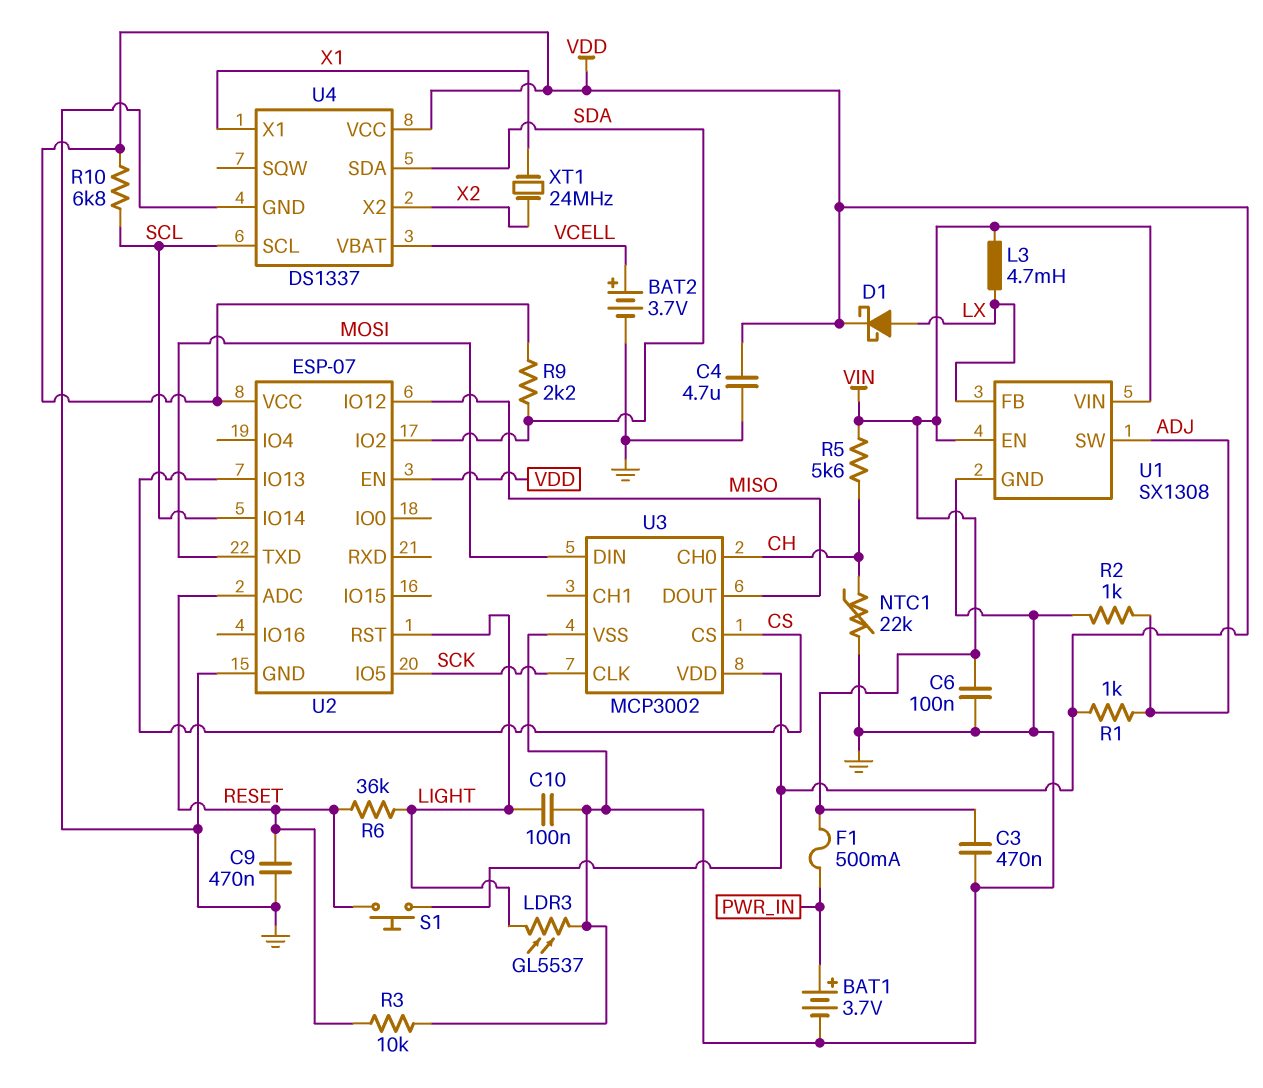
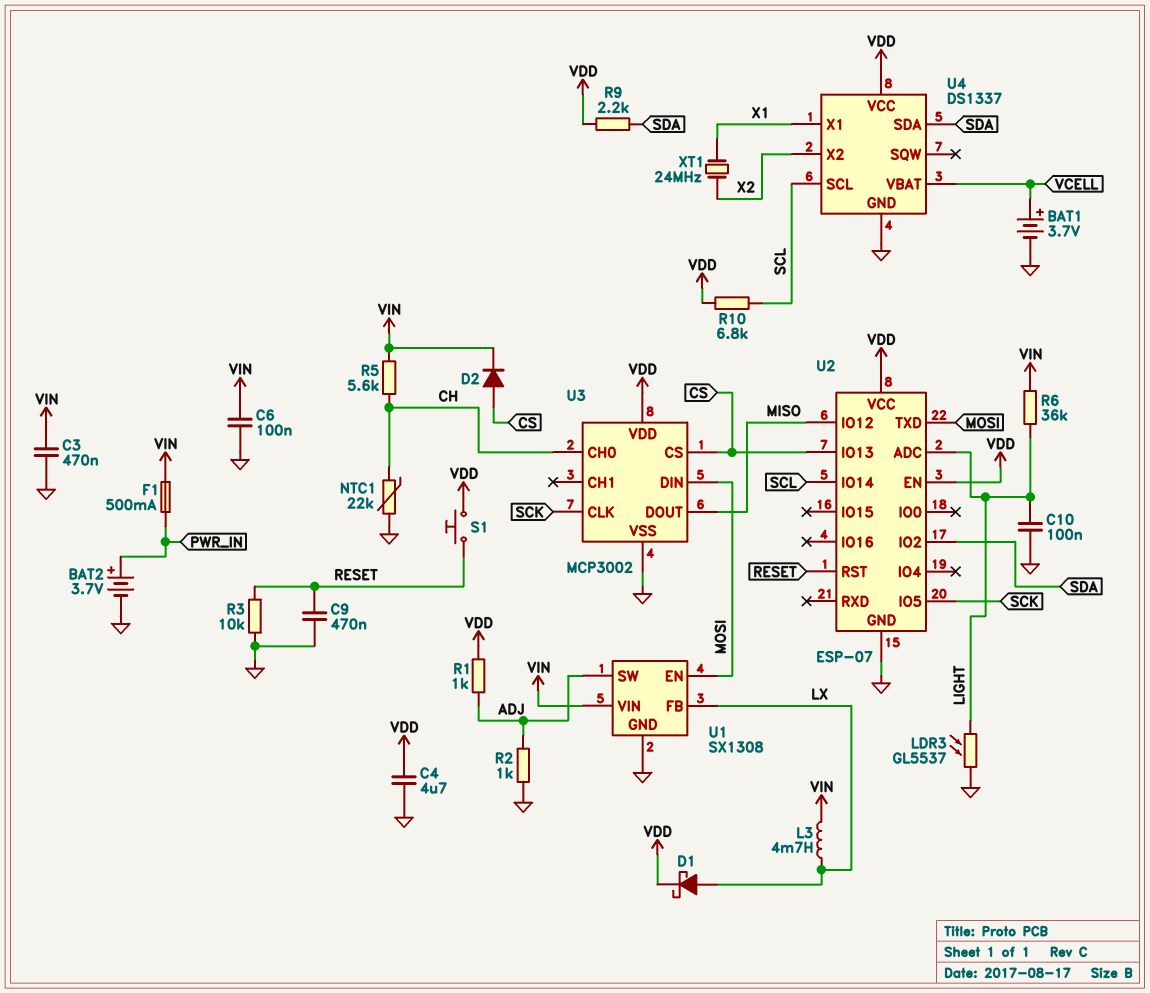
BAT1: 3.7V (plus PWR_IN, minus GND) -> 3.7V (plus VCELL, minus GND)
BAT2: 3.7V (plus VCELL, minus GND) -> 3.7V (plus PWR_IN, minus GND)
D2: none -> diode (A CS, K VIN)
R6: 36k (LIGHT, RESET) -> 36k (LIGHT, VIN)
U1 pin EN: VIN -> MOSI
U2 pin ADC: RESET -> LIGHT
U2 pin RST: LIGHT -> RESET

